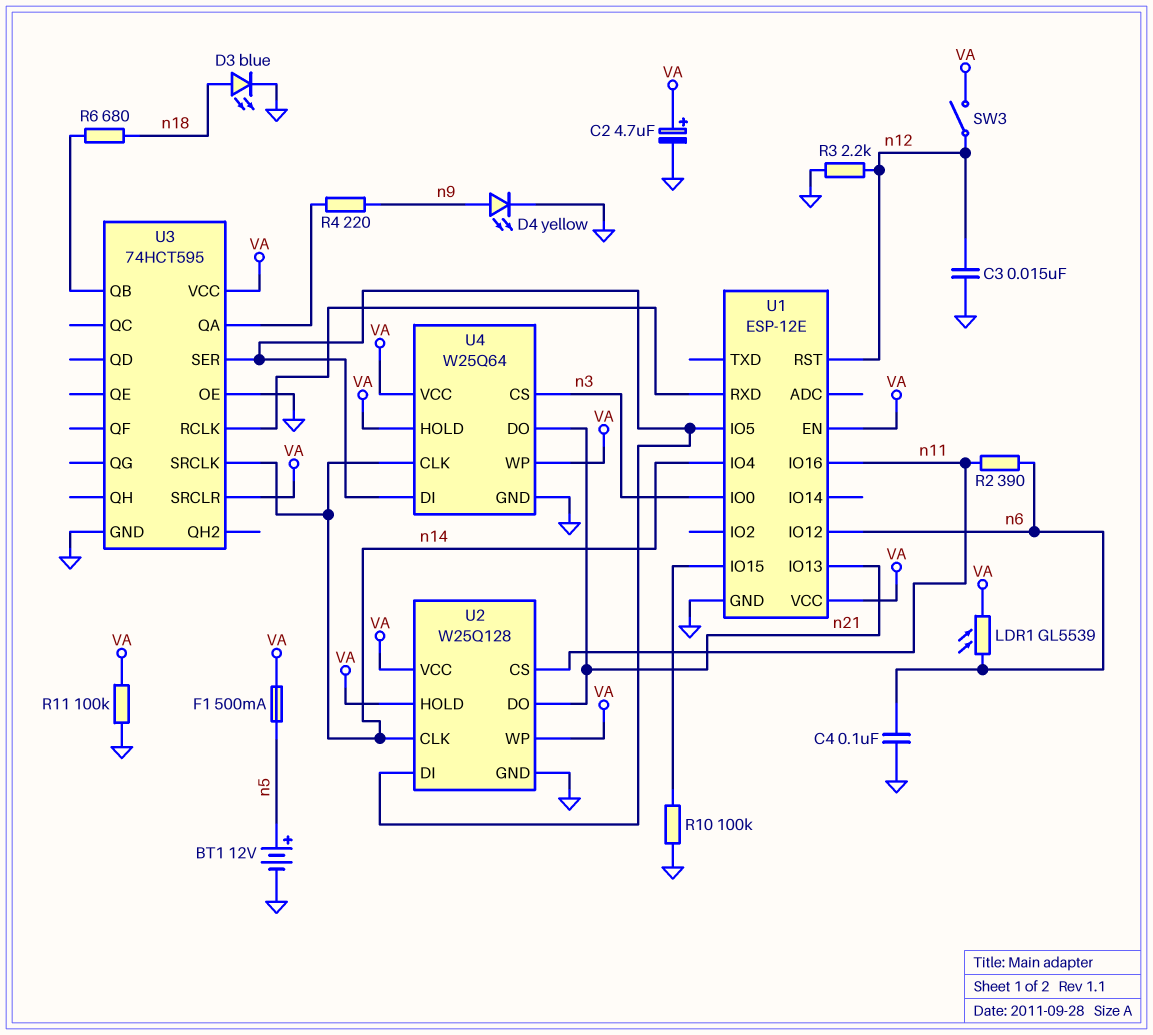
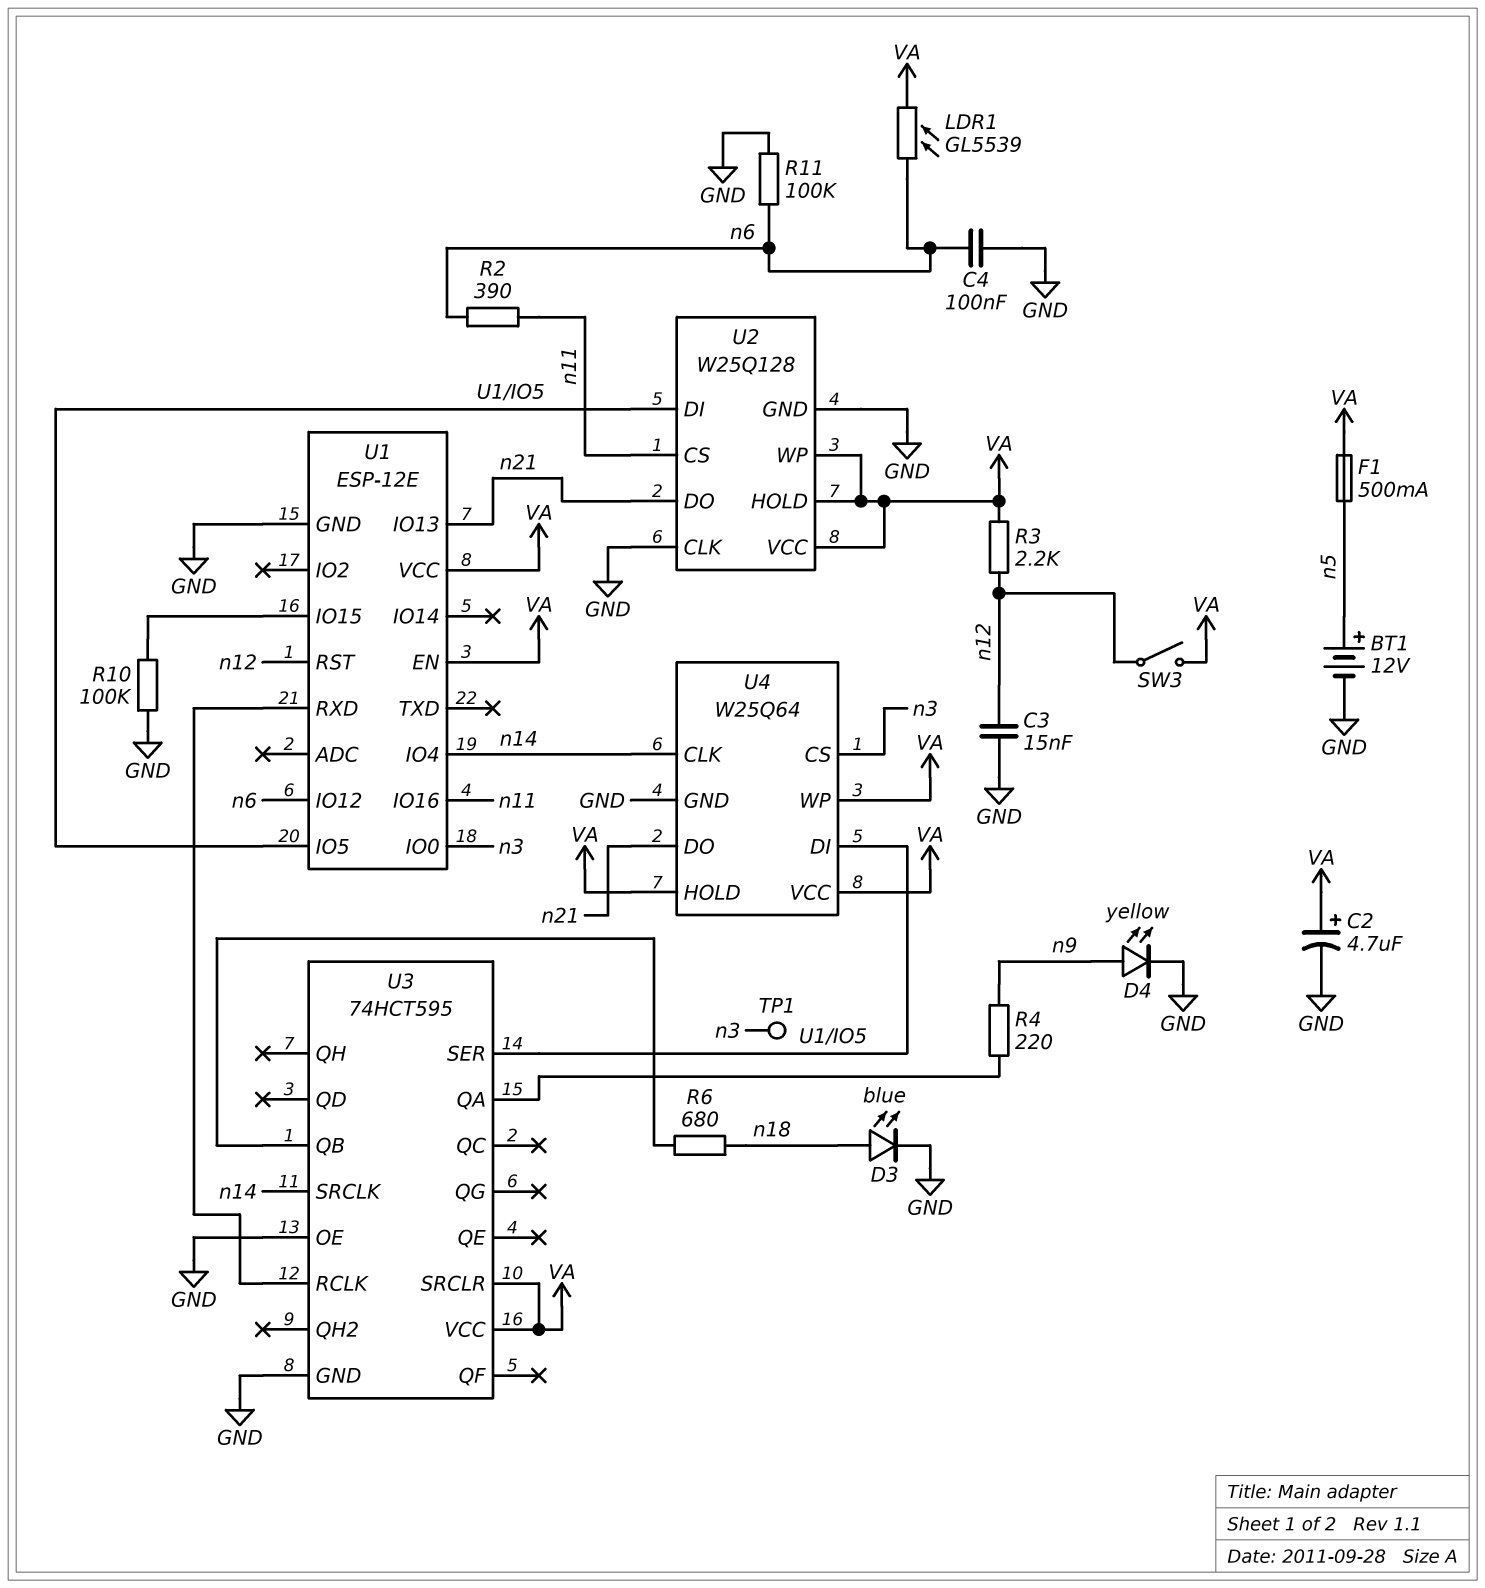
R3: 2.2k (GND, n12) -> 2.2k (VA, n12)
R11: 100k (GND, VA) -> 100k (GND, n6)
TP1: none -> test point (n3)
U2 pin CLK: n14 -> GND

